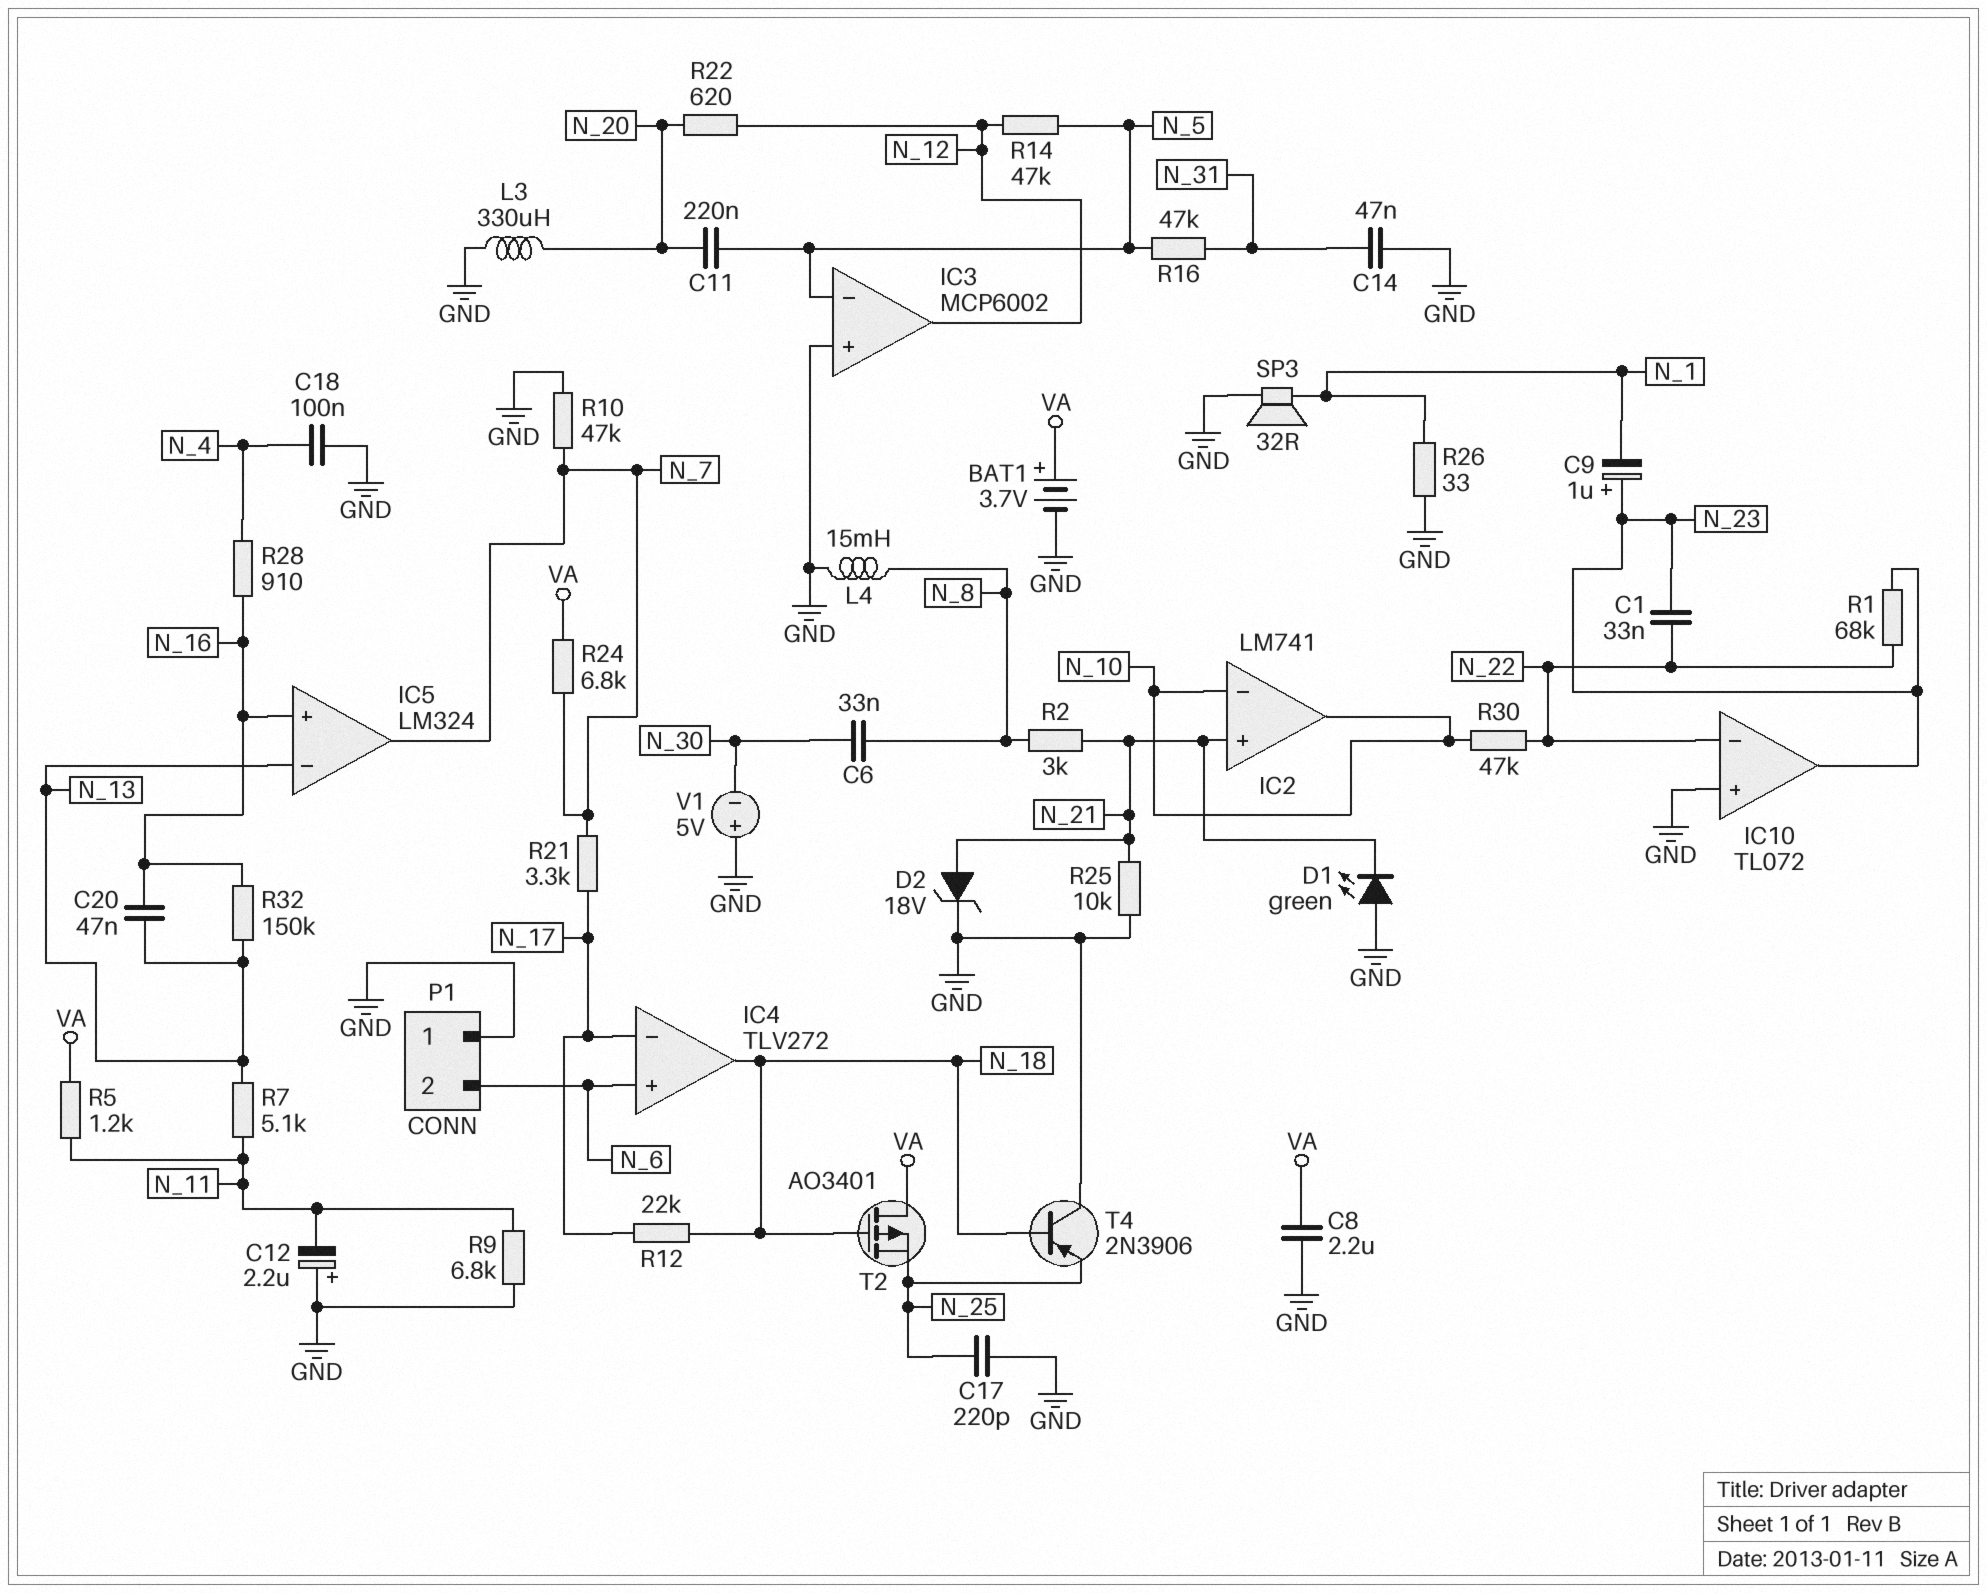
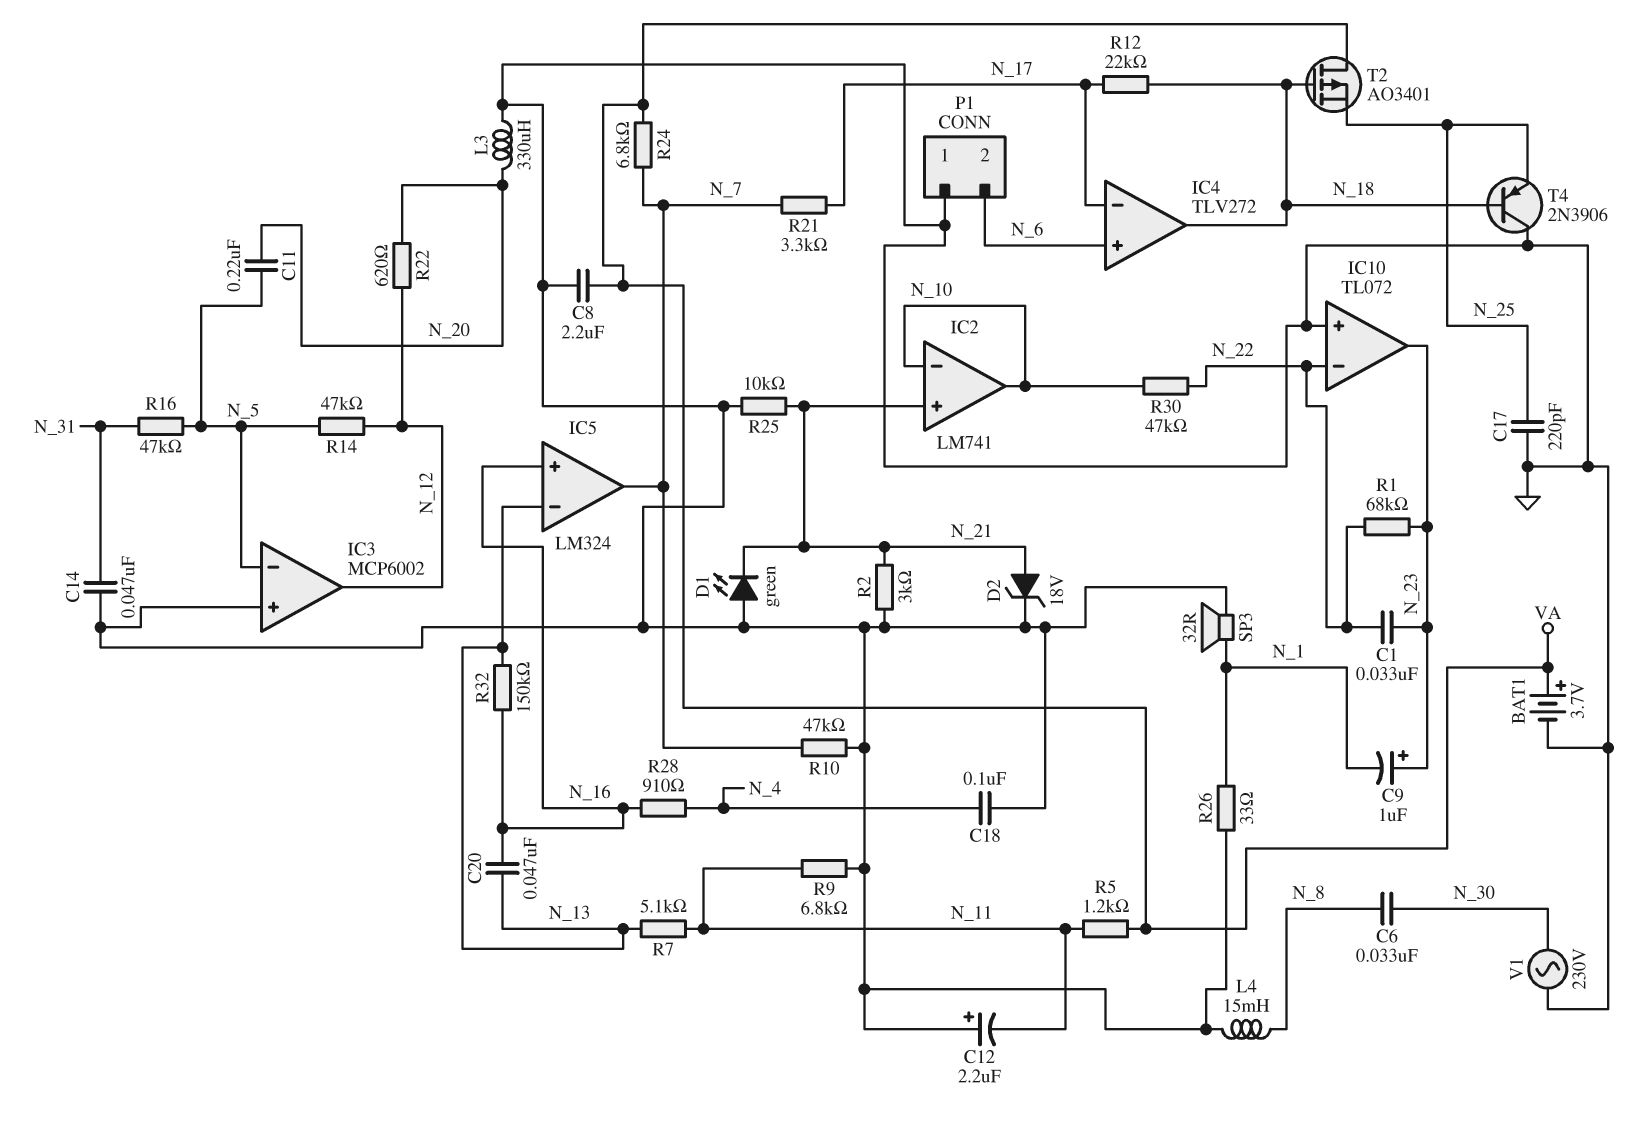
R2: 3k (N_8, N_21) -> 3k (GND, N_21)
V1: 5V (plus GND, minus N_30) -> AC 230V (GND, N_30)

